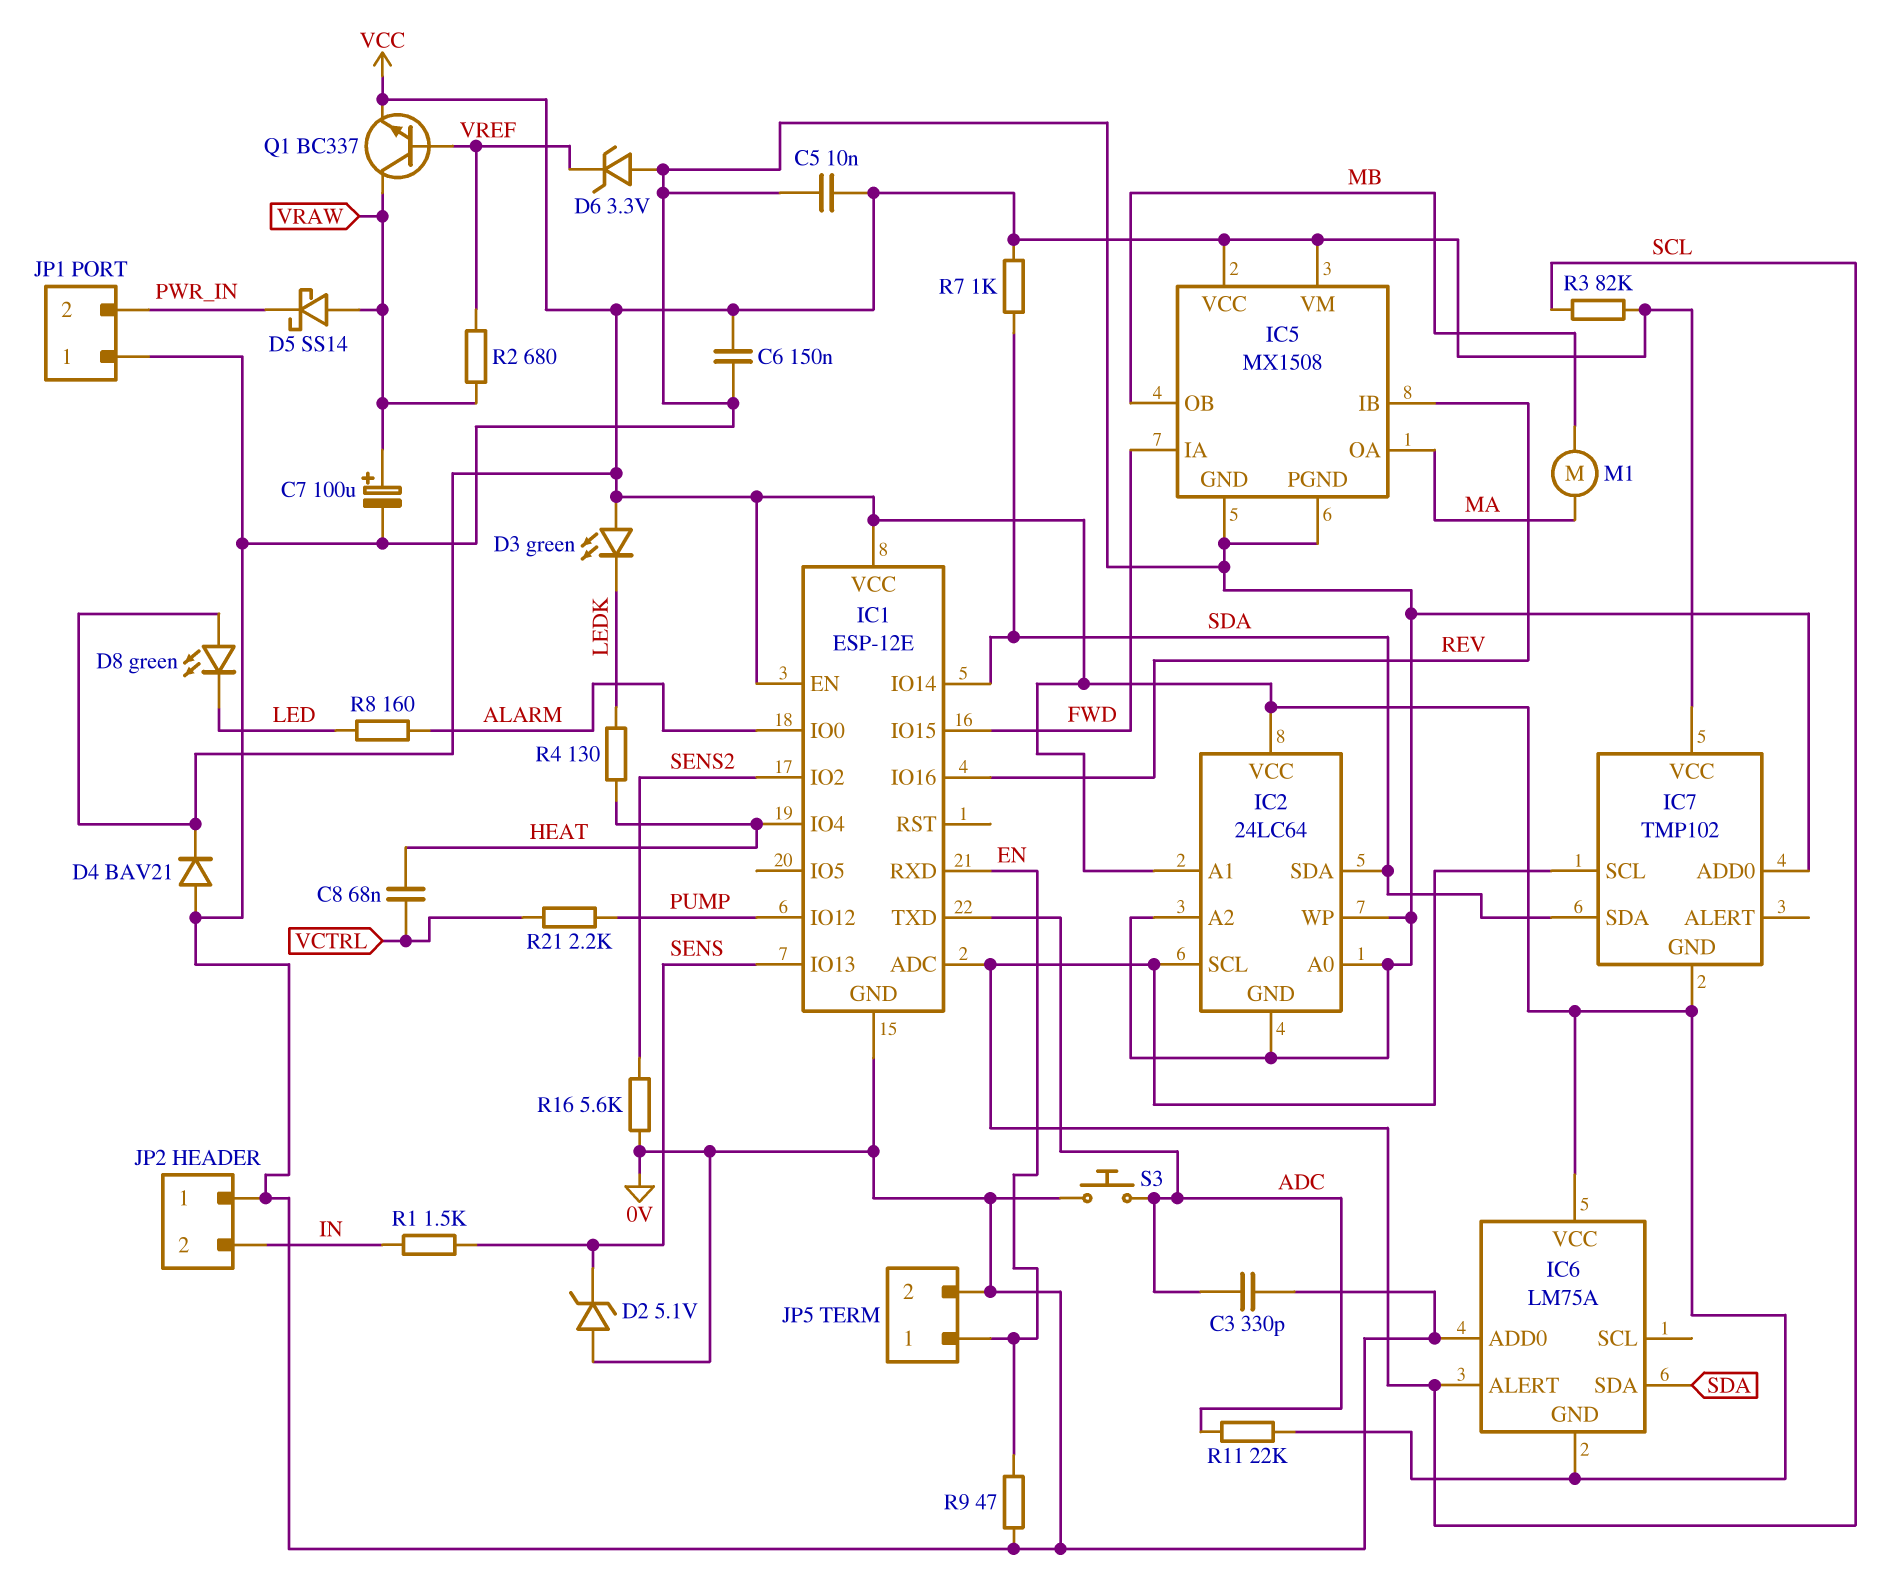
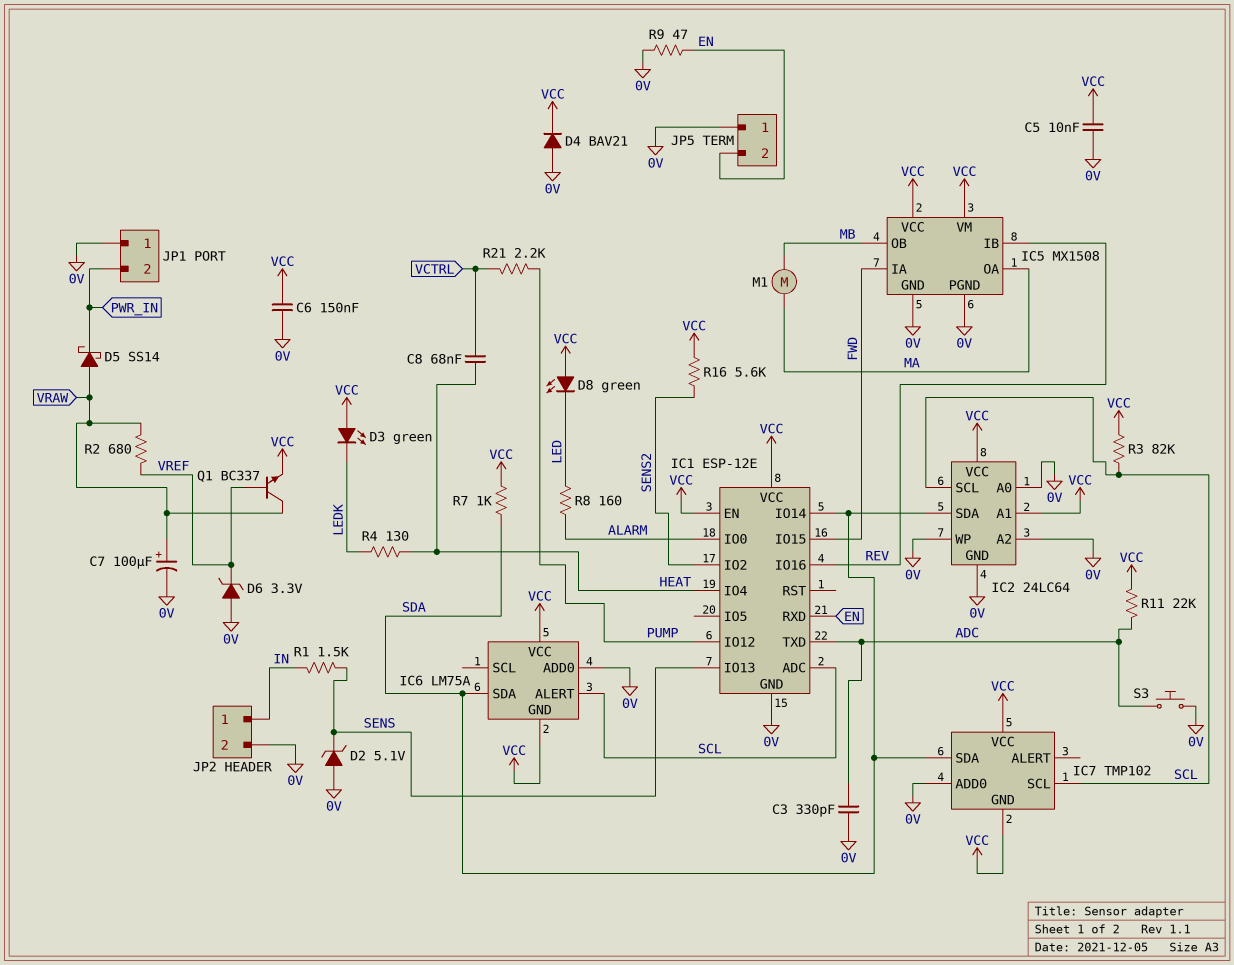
JP2 pin 1: 0V -> IN
JP2 pin 2: IN -> 0V
JP5 pin 1: EN -> 0V
JP5 pin 2: 0V -> EN
R16: 5.6k (0V, SENS2) -> 5.6k (SENS2, VCC)

